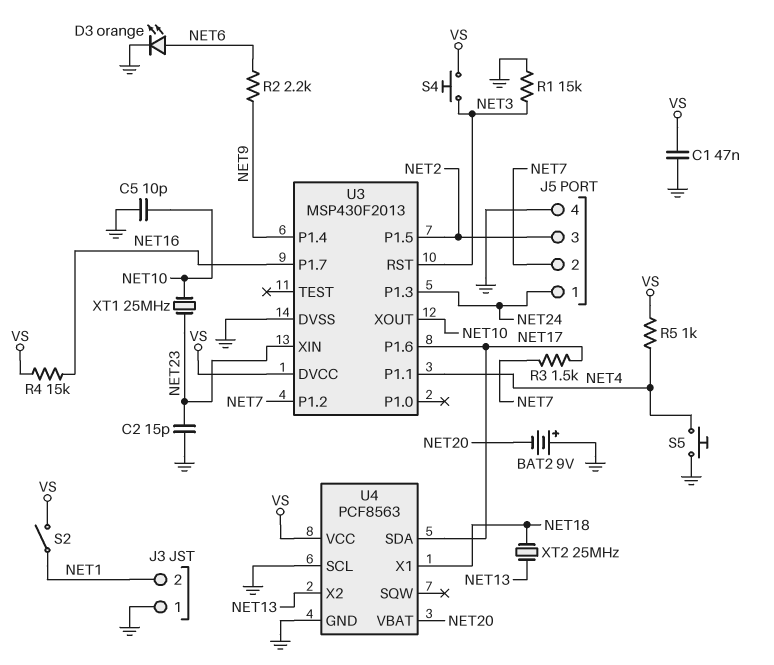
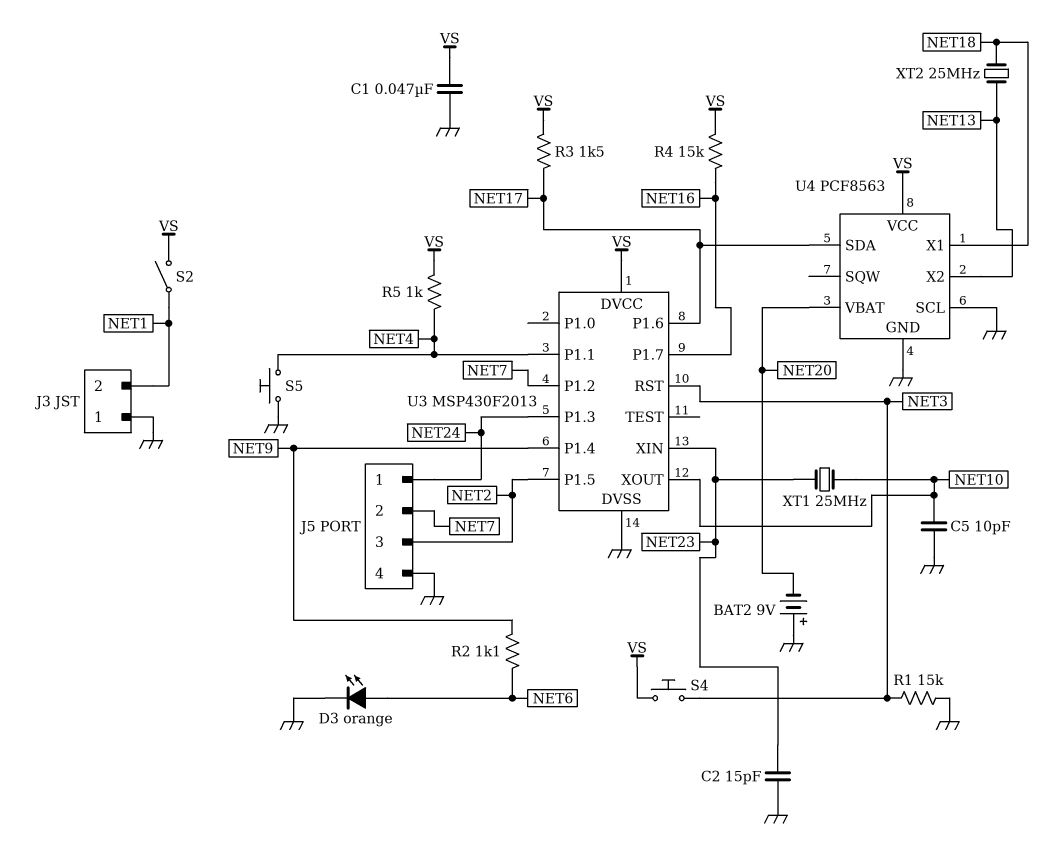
R2: 2.2k (NET6, NET9) -> 1.1k (NET6, NET9)
R3: 1.5k (NET7, NET17) -> 1.5k (NET17, VS)

